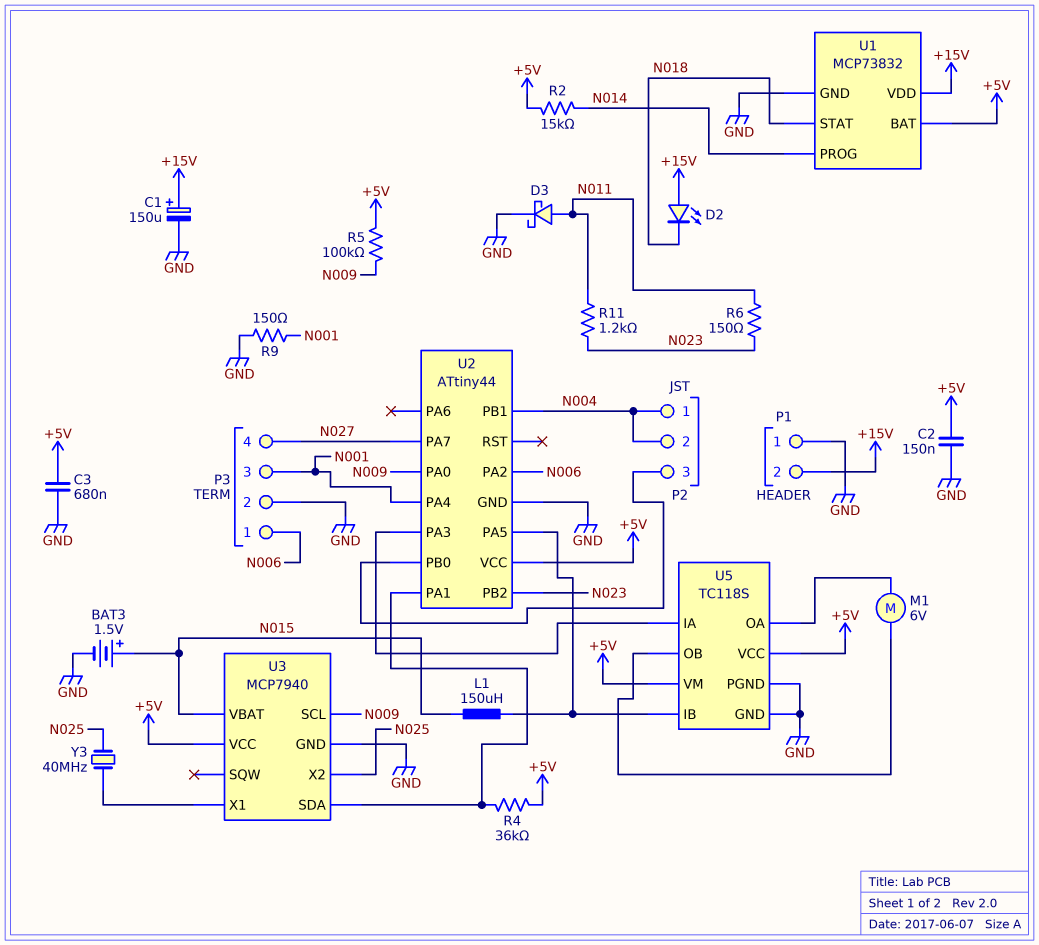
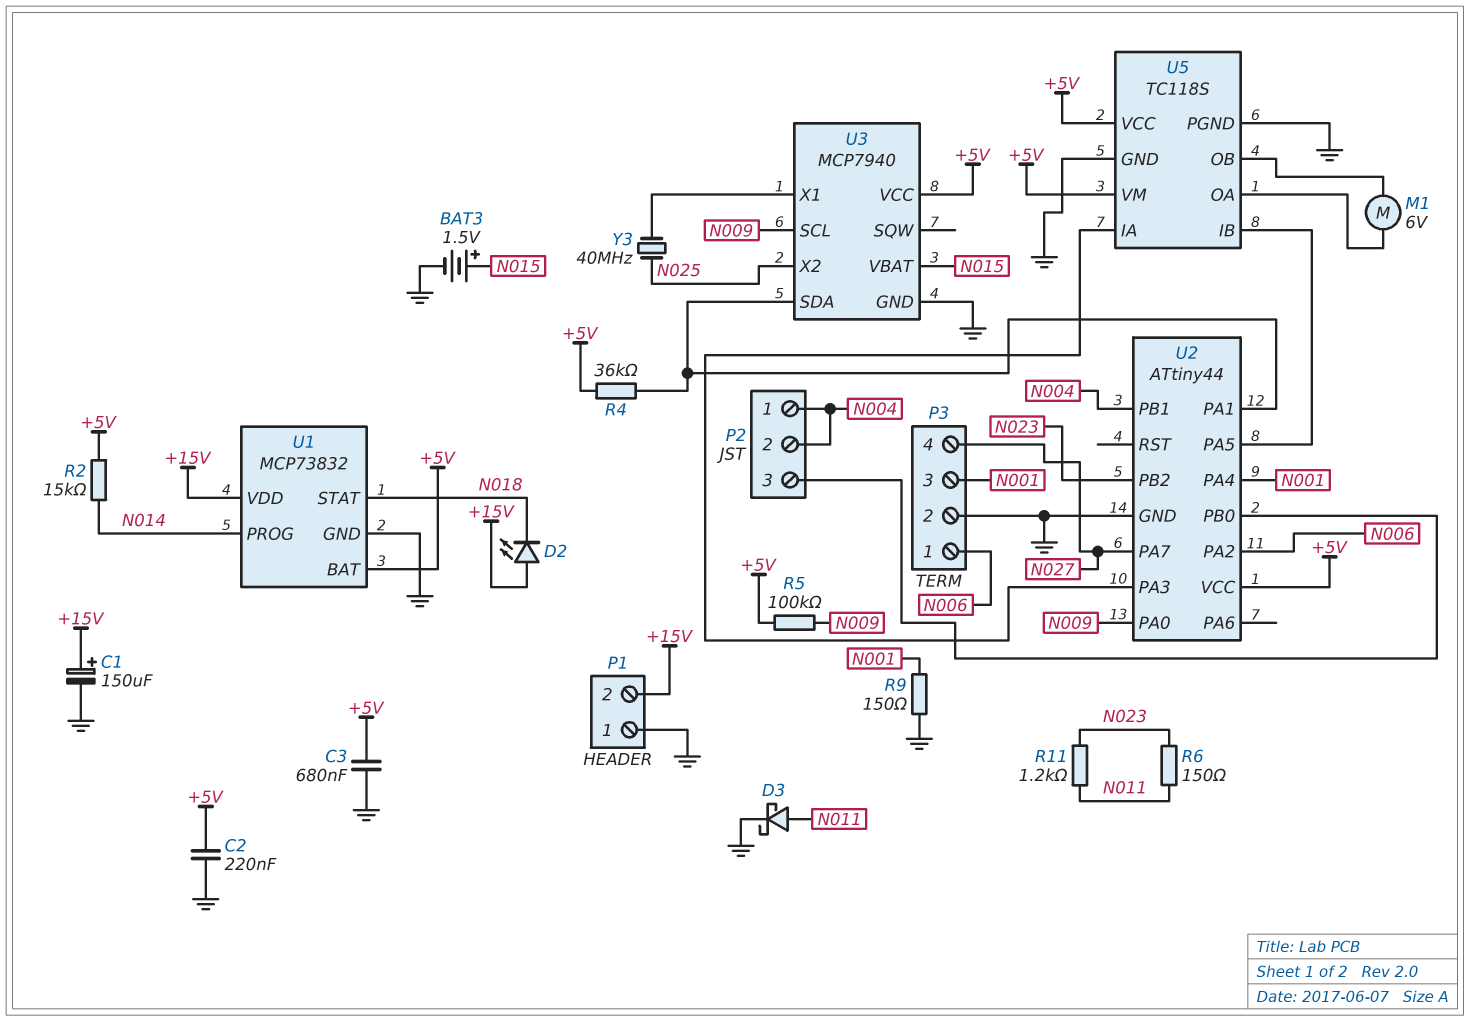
C2: 150nF (+5V, GND) -> 220nF (+5V, GND)
L1: 150uH (N015, U2/PA5) -> none

